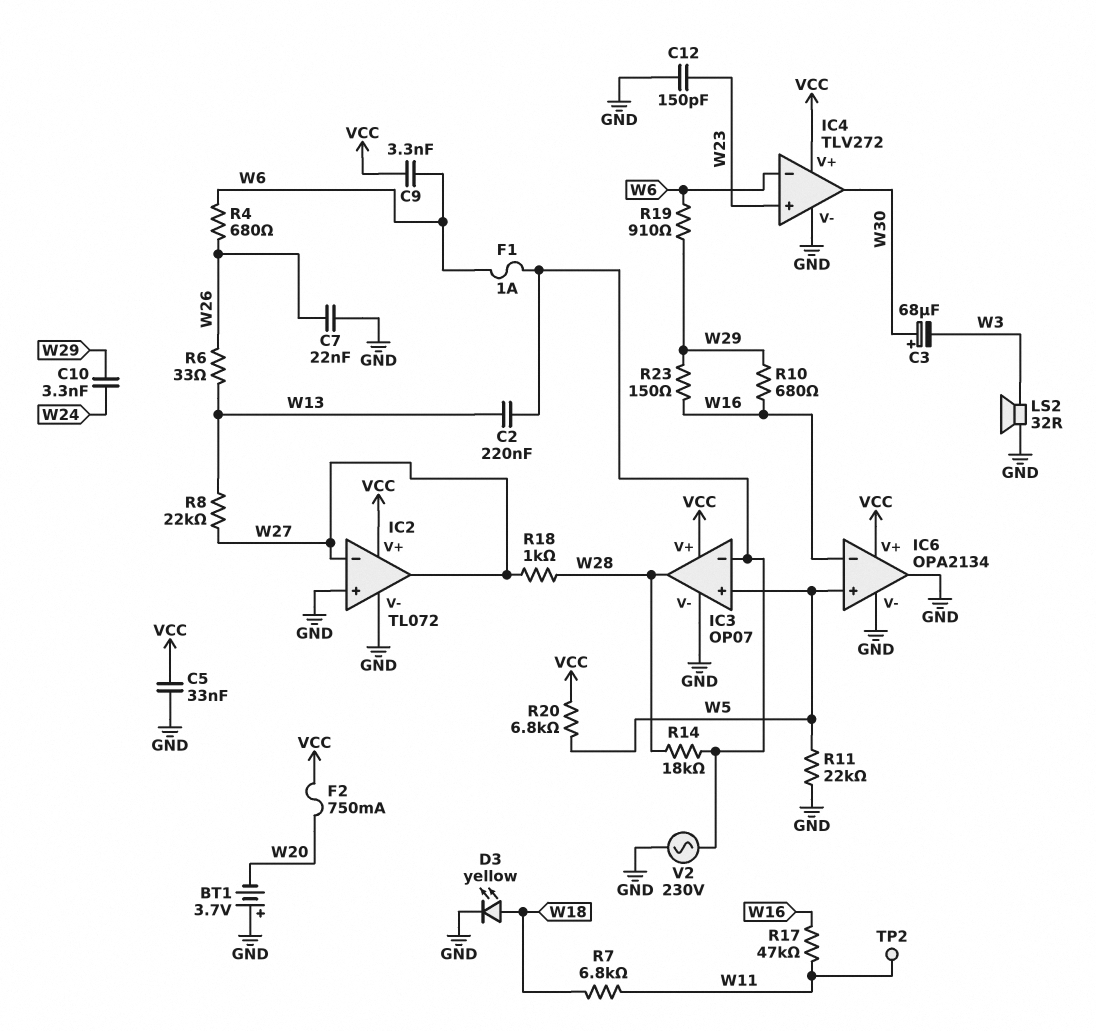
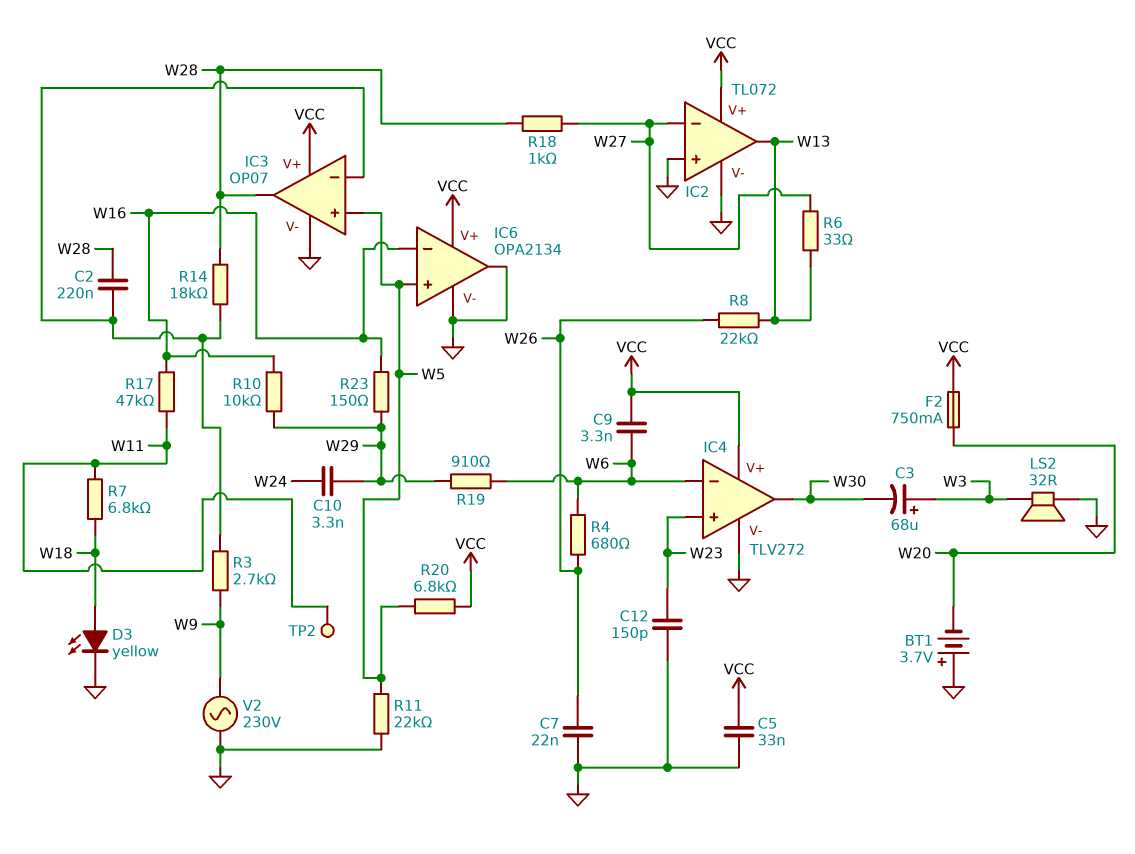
C2: 220nF (IC3/in-, W13) -> 220nF (IC3/in-, W28)
C3: 68uF (plus W30, minus W3) -> 68uF (plus W3, minus W30)
F1: 1A (IC3/in-, W6) -> none
IC2 pin out: W27 -> W13
R3: none -> 2.7k (IC3/in-, W9)
R6: 33 (W13, W26) -> 33 (W13, W27)
R8: 22k (W13, W27) -> 22k (W13, W26)
R10: 680 (W16, W29) -> 10k (W16, W29)
V2: AC 230V (GND, IC3/in-) -> AC 230V (GND, W9)

